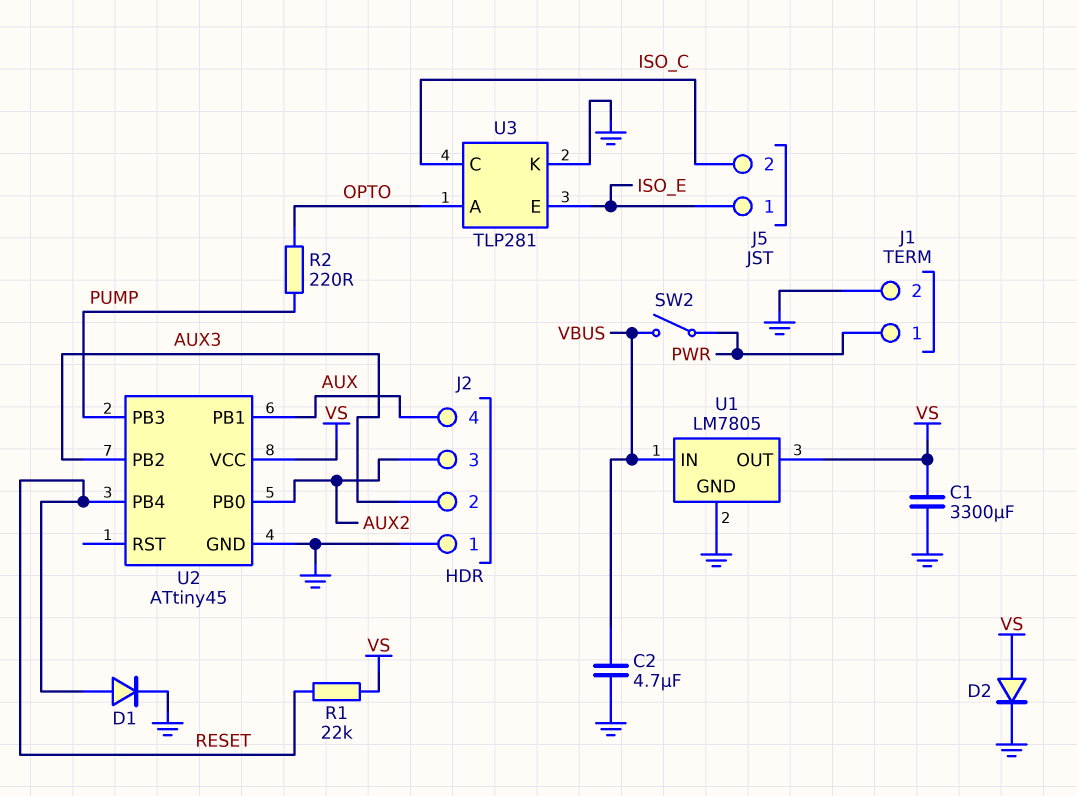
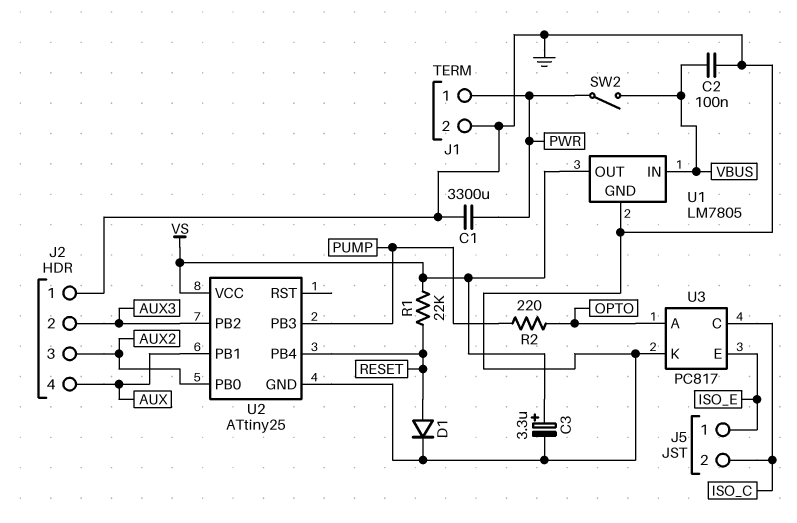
C1: 3300uF (GND, VS) -> 3300uF (GND, PWR)
C2: 4.7uF (GND, VBUS) -> 100nF (GND, VBUS)
C3: none -> 3.3uF (plus VS, minus GND)
D2: diode (A VS, K GND) -> none
U2: ATtiny45 -> ATtiny25
U3: TLP281 -> PC817

